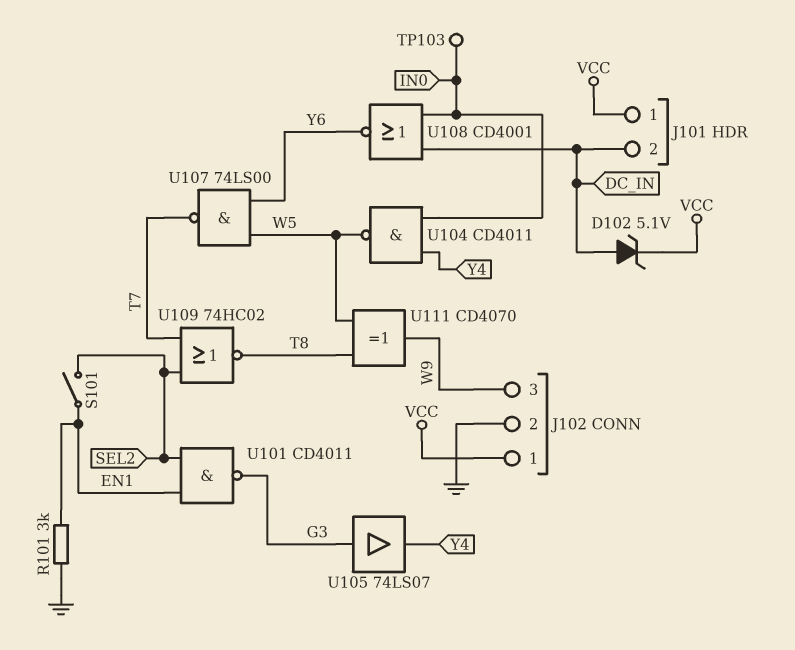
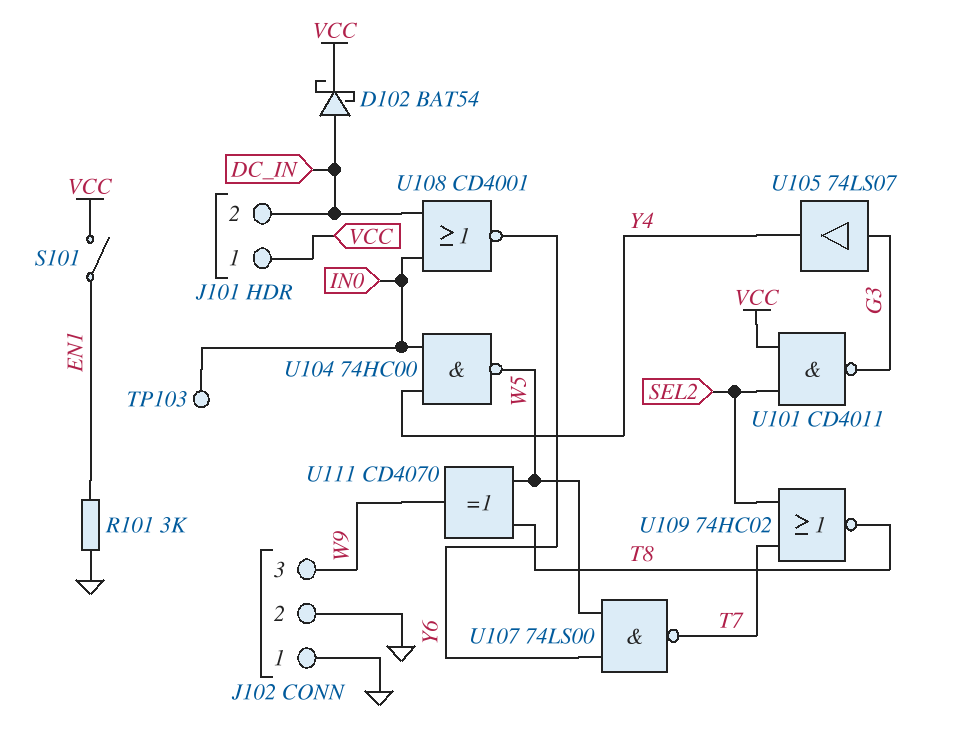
D102: zener 5.1V (A DC_IN, K VCC) -> schottky BAT54 (A DC_IN, K VCC)
J102 pin 1: VCC -> GND
S101: switch (EN1, SEL2) -> switch (EN1, VCC)
U101: NAND CD4011 (in EN1, in SEL2, out G3) -> NAND CD4011 (in SEL2, in VCC, out G3)
U104: NAND CD4011 (in IN0, in Y4, out W5) -> NAND 74HC00 (in IN0, in Y4, out W5)

